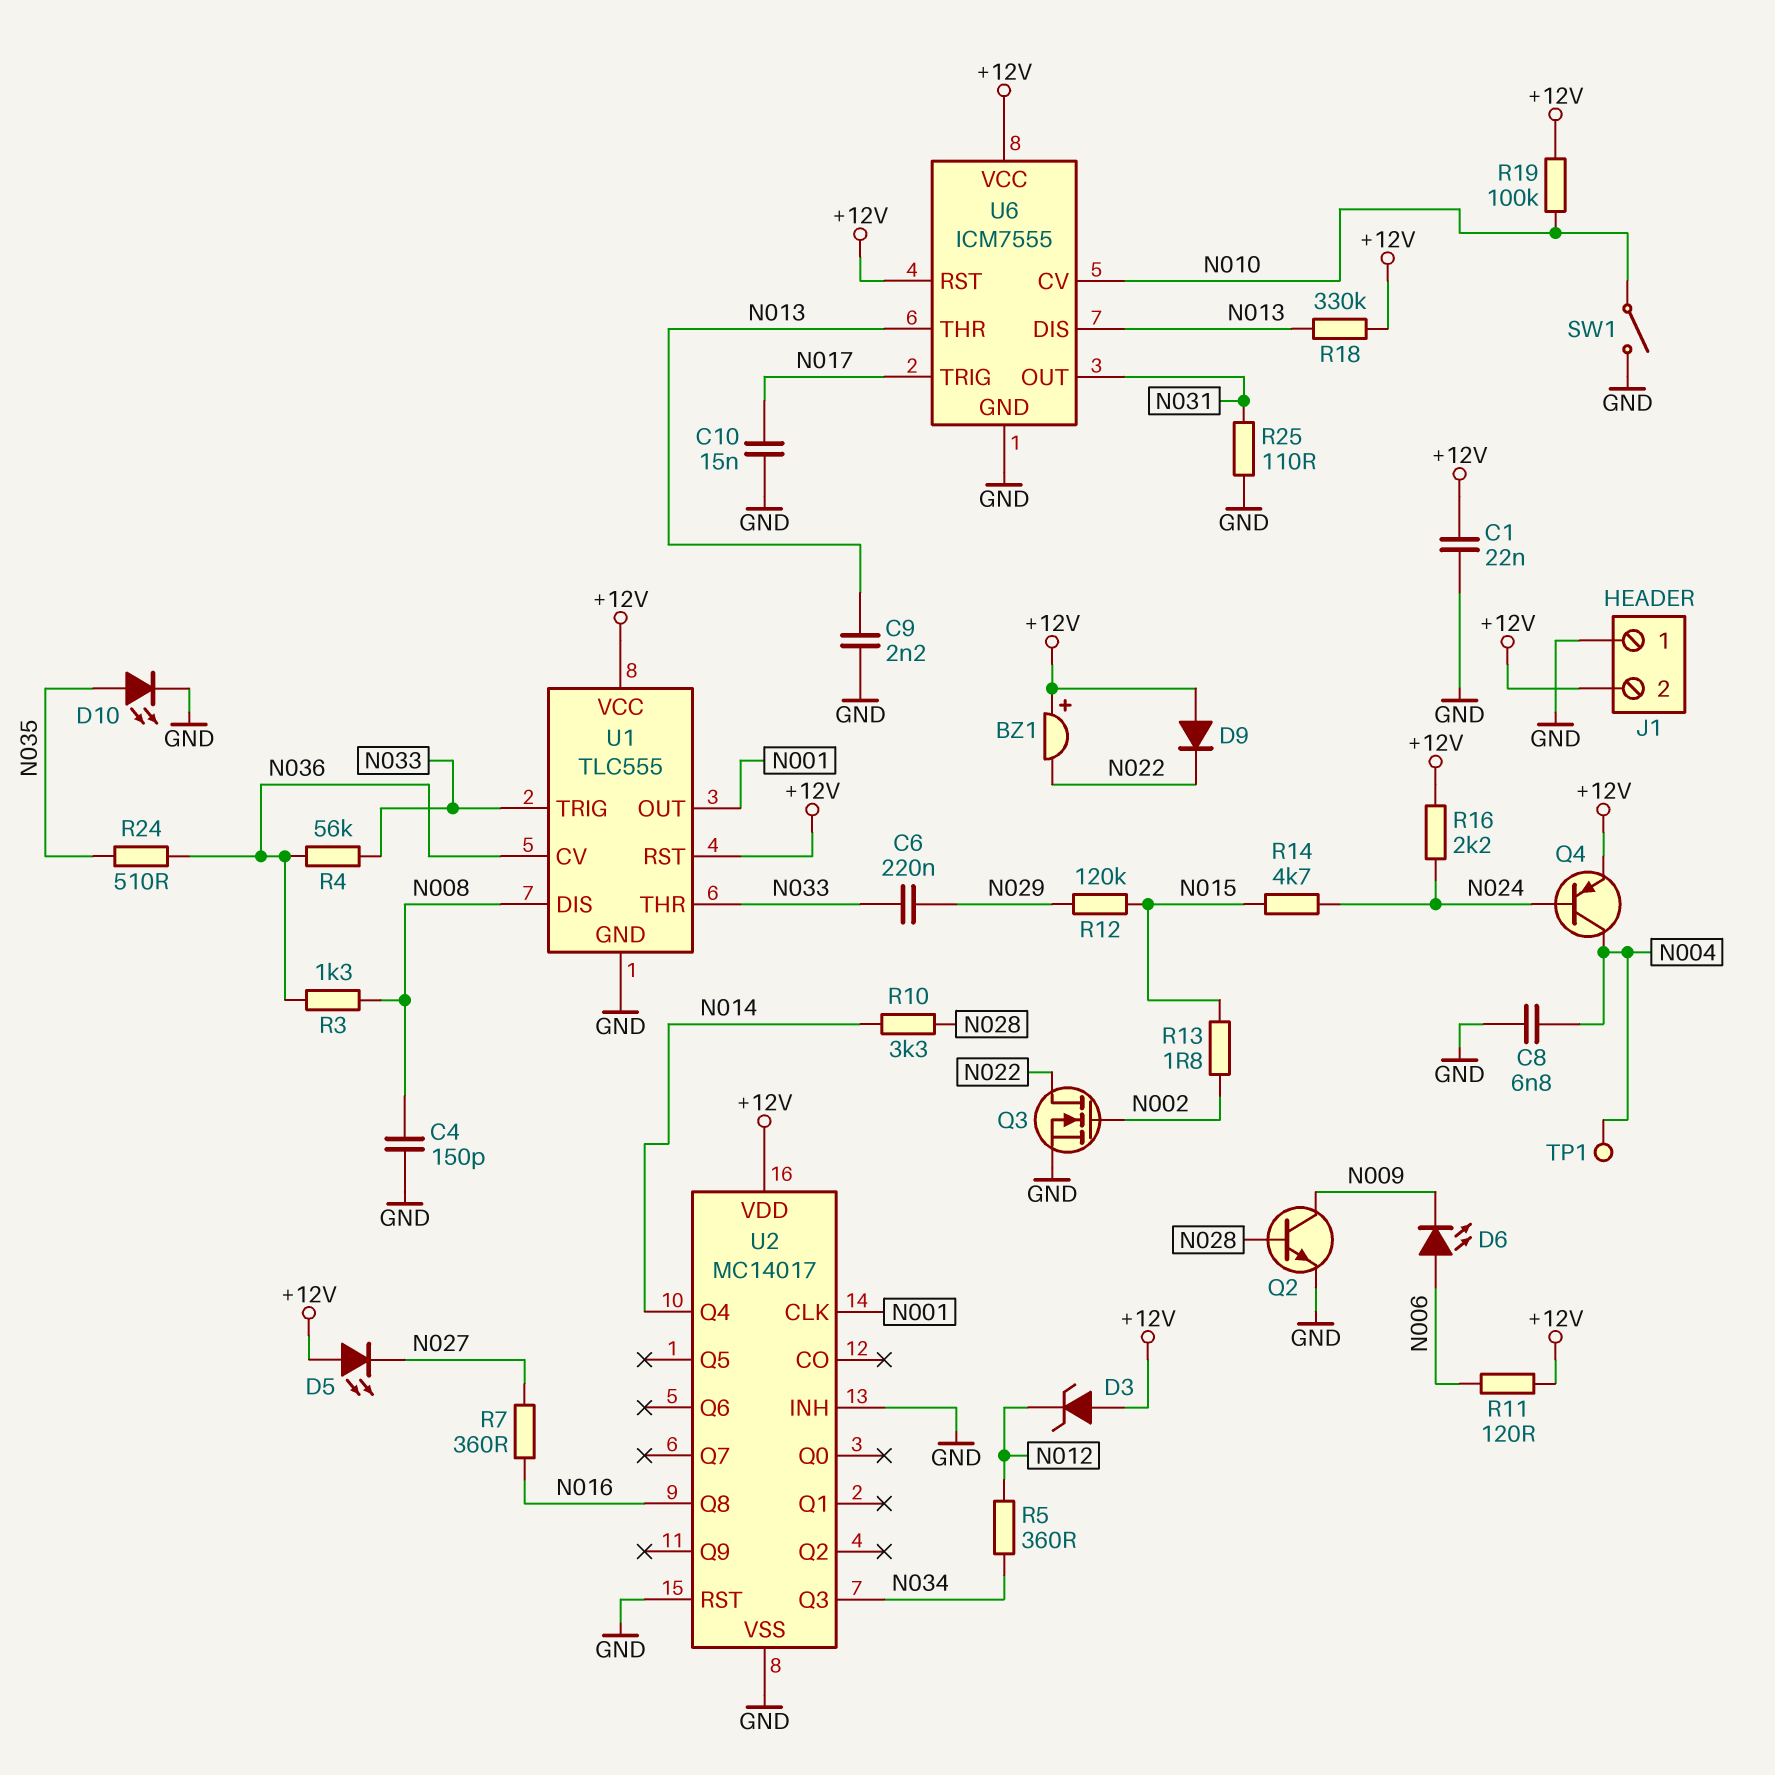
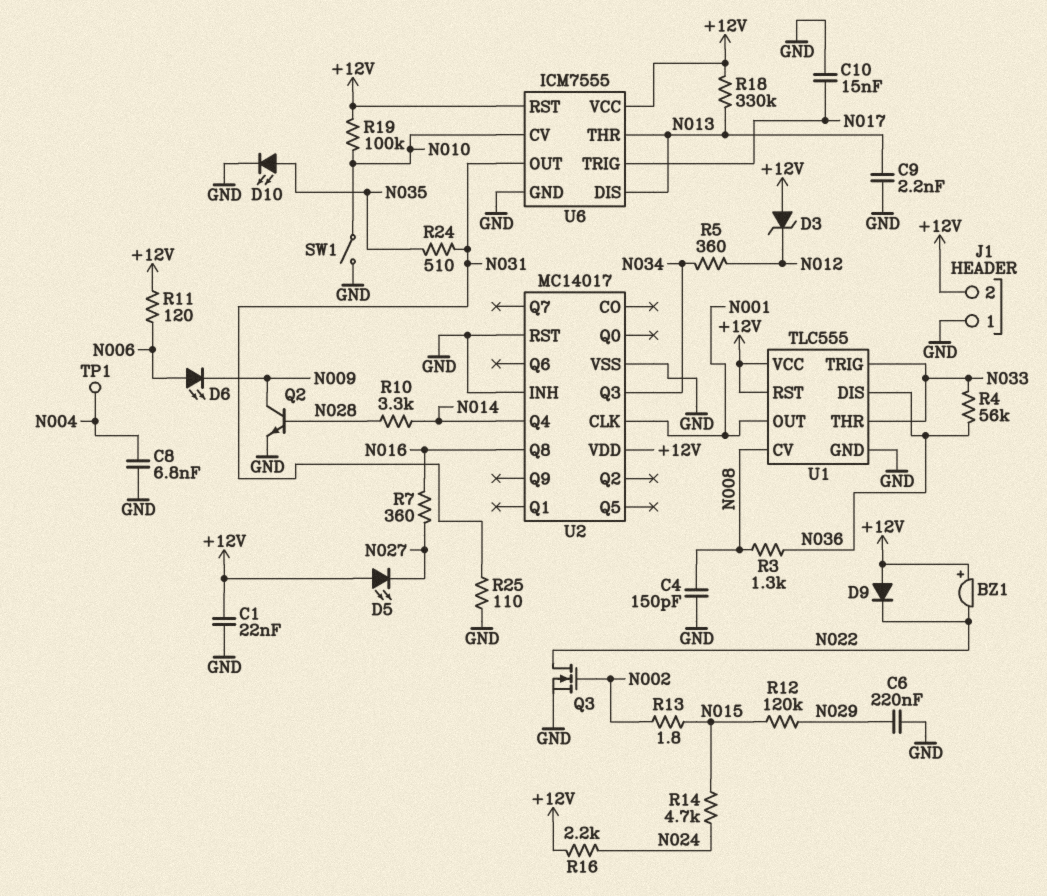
C6: 220nF (N029, N033) -> 220nF (GND, N029)
Q4: PNP (B N024, C N004, E +12V) -> none
R24: 510 (N035, N036) -> 510 (N031, N035)
U1 pin CV: N036 -> N008
U1 pin DIS: N008 -> N036

